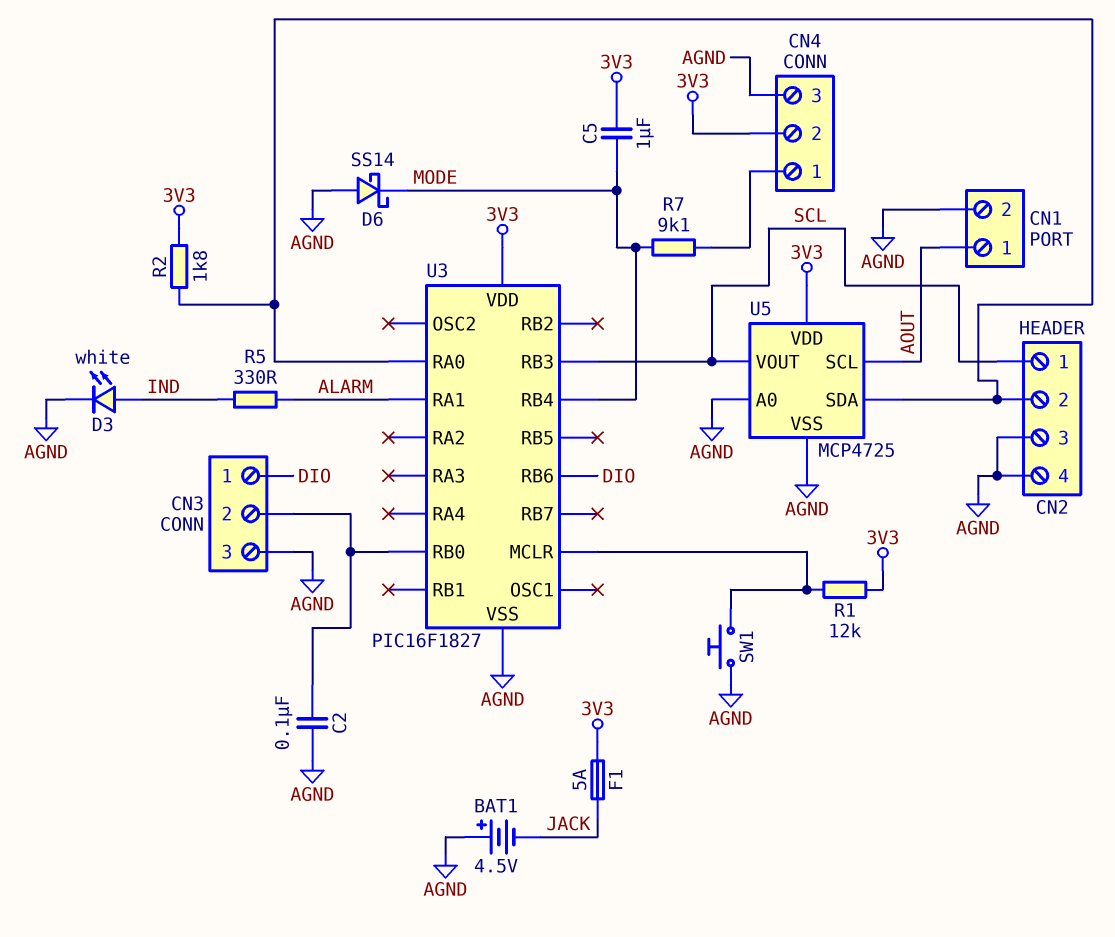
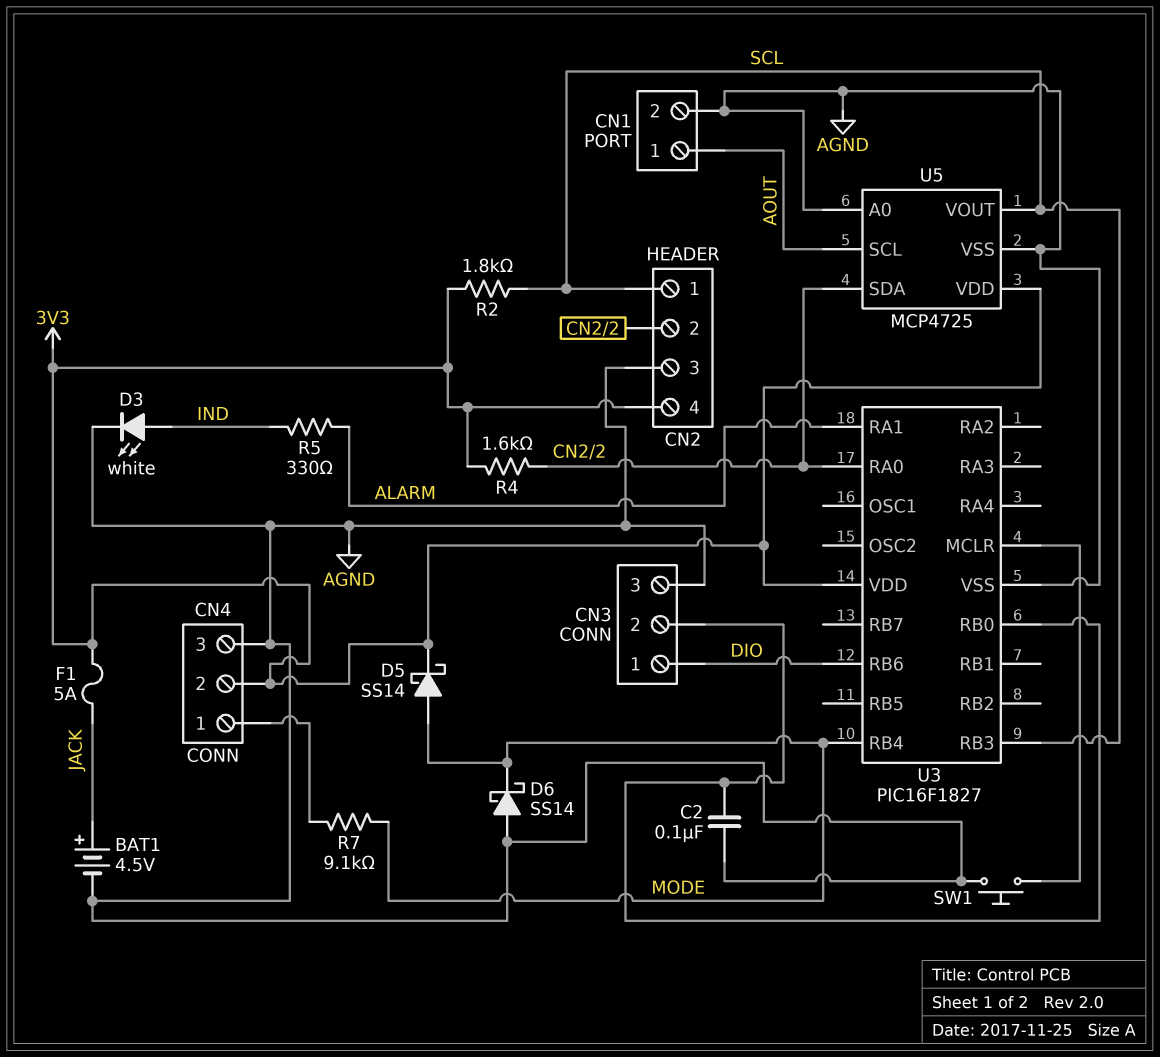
BAT1: 4.5V (plus AGND, minus JACK) -> 4.5V (plus JACK, minus AGND)
C5: 1uF (3V3, MODE) -> none
CN2 pin 4: AGND -> 3V3
D5: none -> schottky SS14 (A MODE, K 3V3)
R1: 12k (3V3, U3/MCLR) -> none
R2: 1.8k (3V3, CN2/2) -> 1.8k (3V3, SCL)
R4: none -> 1.6k (3V3, CN2/2)

